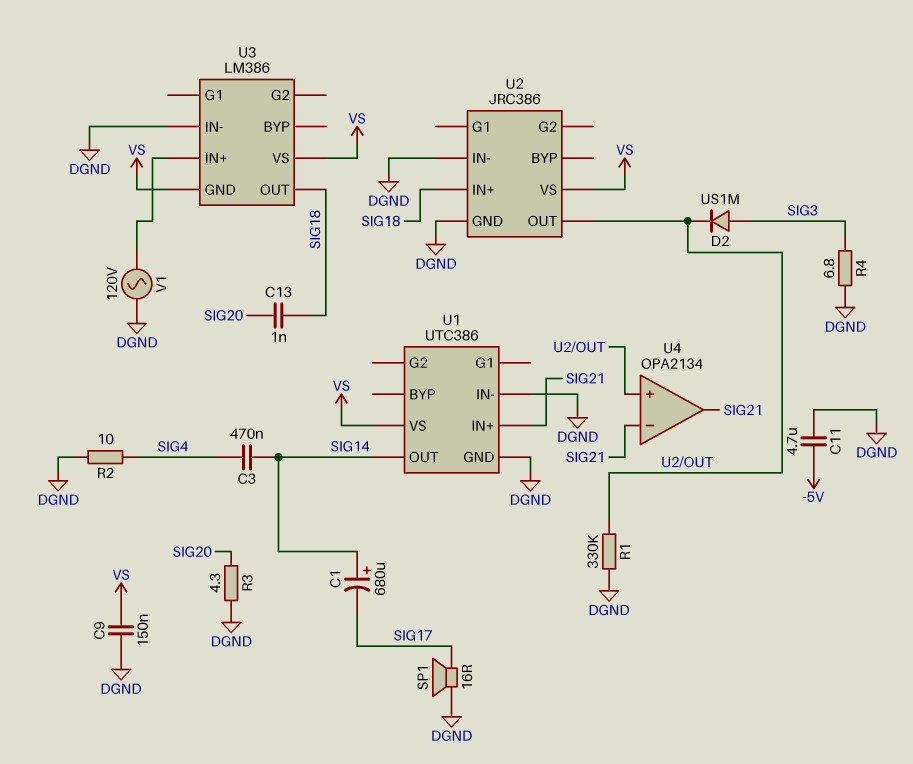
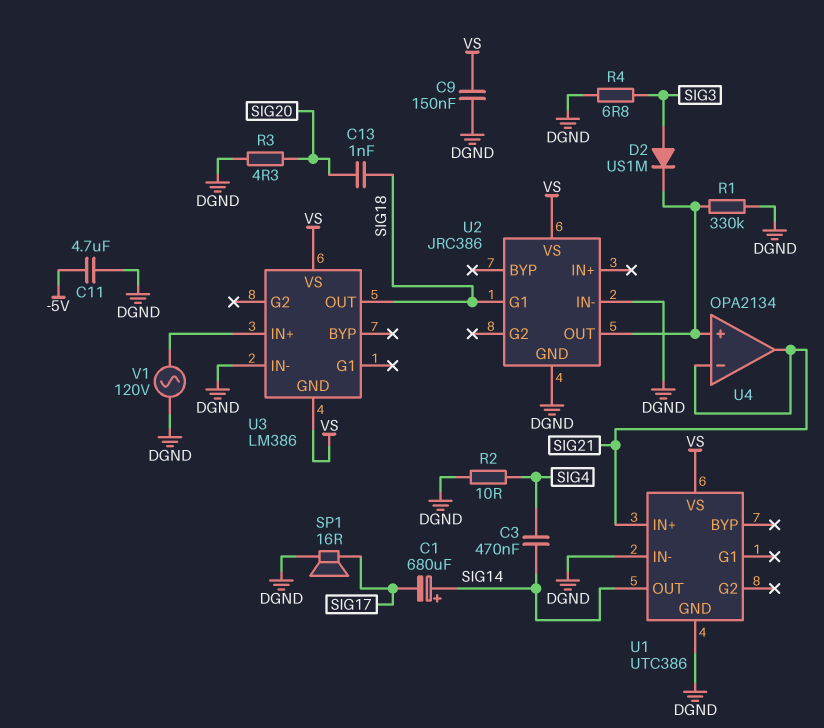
U2 pin G1: none -> SIG18
U2 pin IN+: SIG18 -> none

